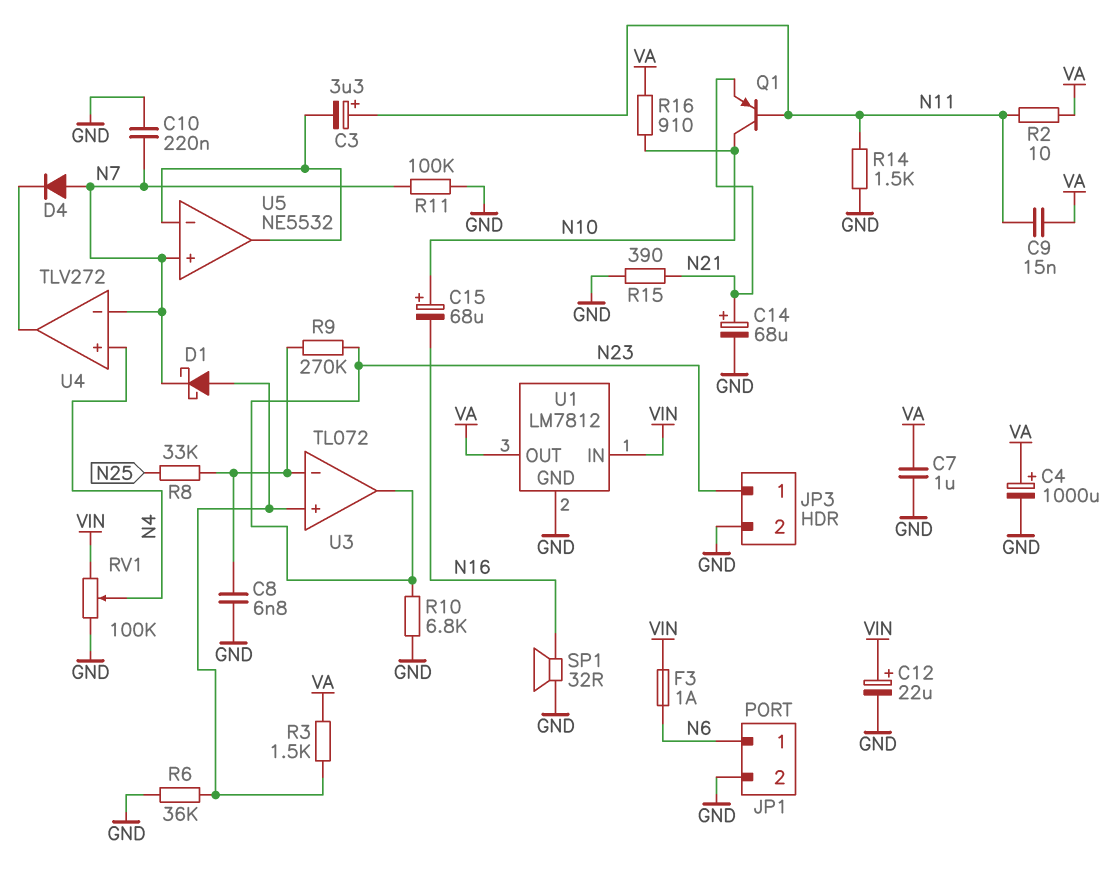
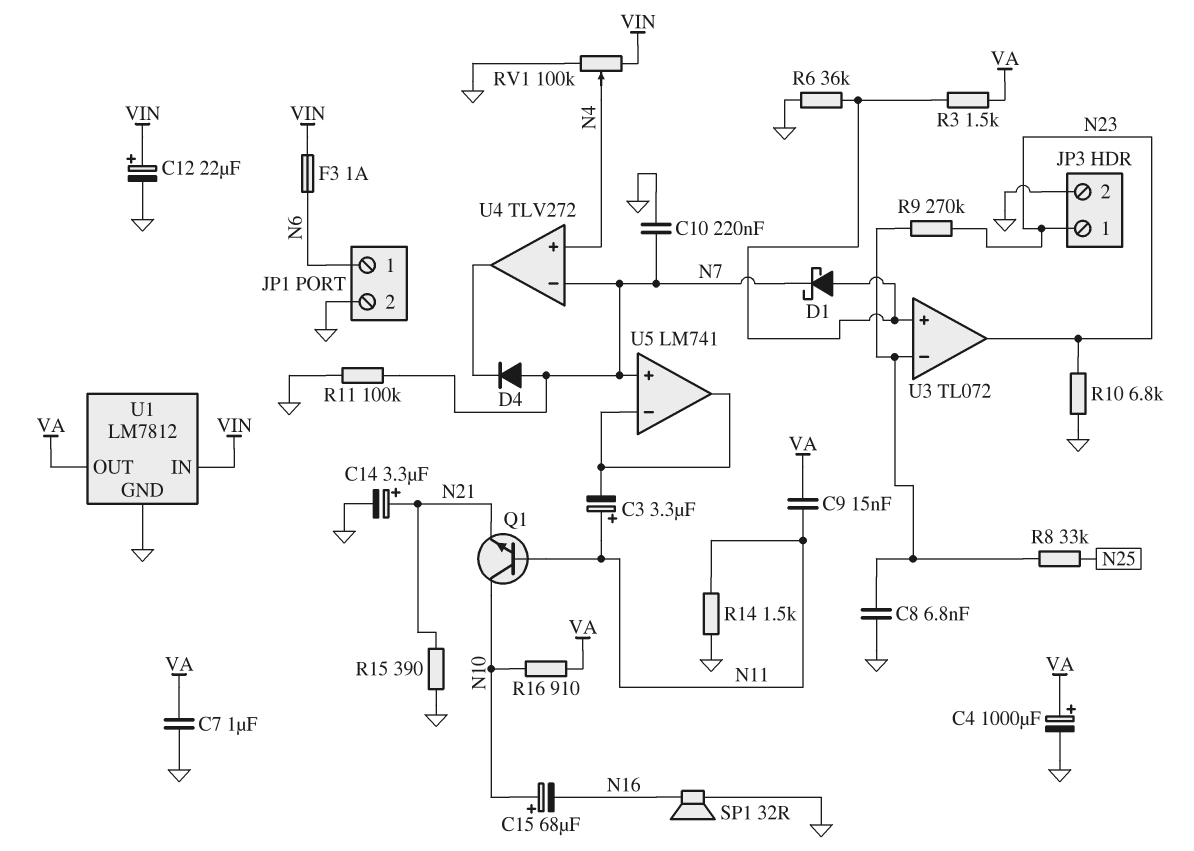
C14: 68uF (plus N21, minus GND) -> 3.3uF (plus N21, minus GND)
Q1: PNP (B N11, C N10, E N21) -> NPN (B N11, C N10, E N21)
R2: 10 (N11, VA) -> none
U5: NE5532 -> LM741

